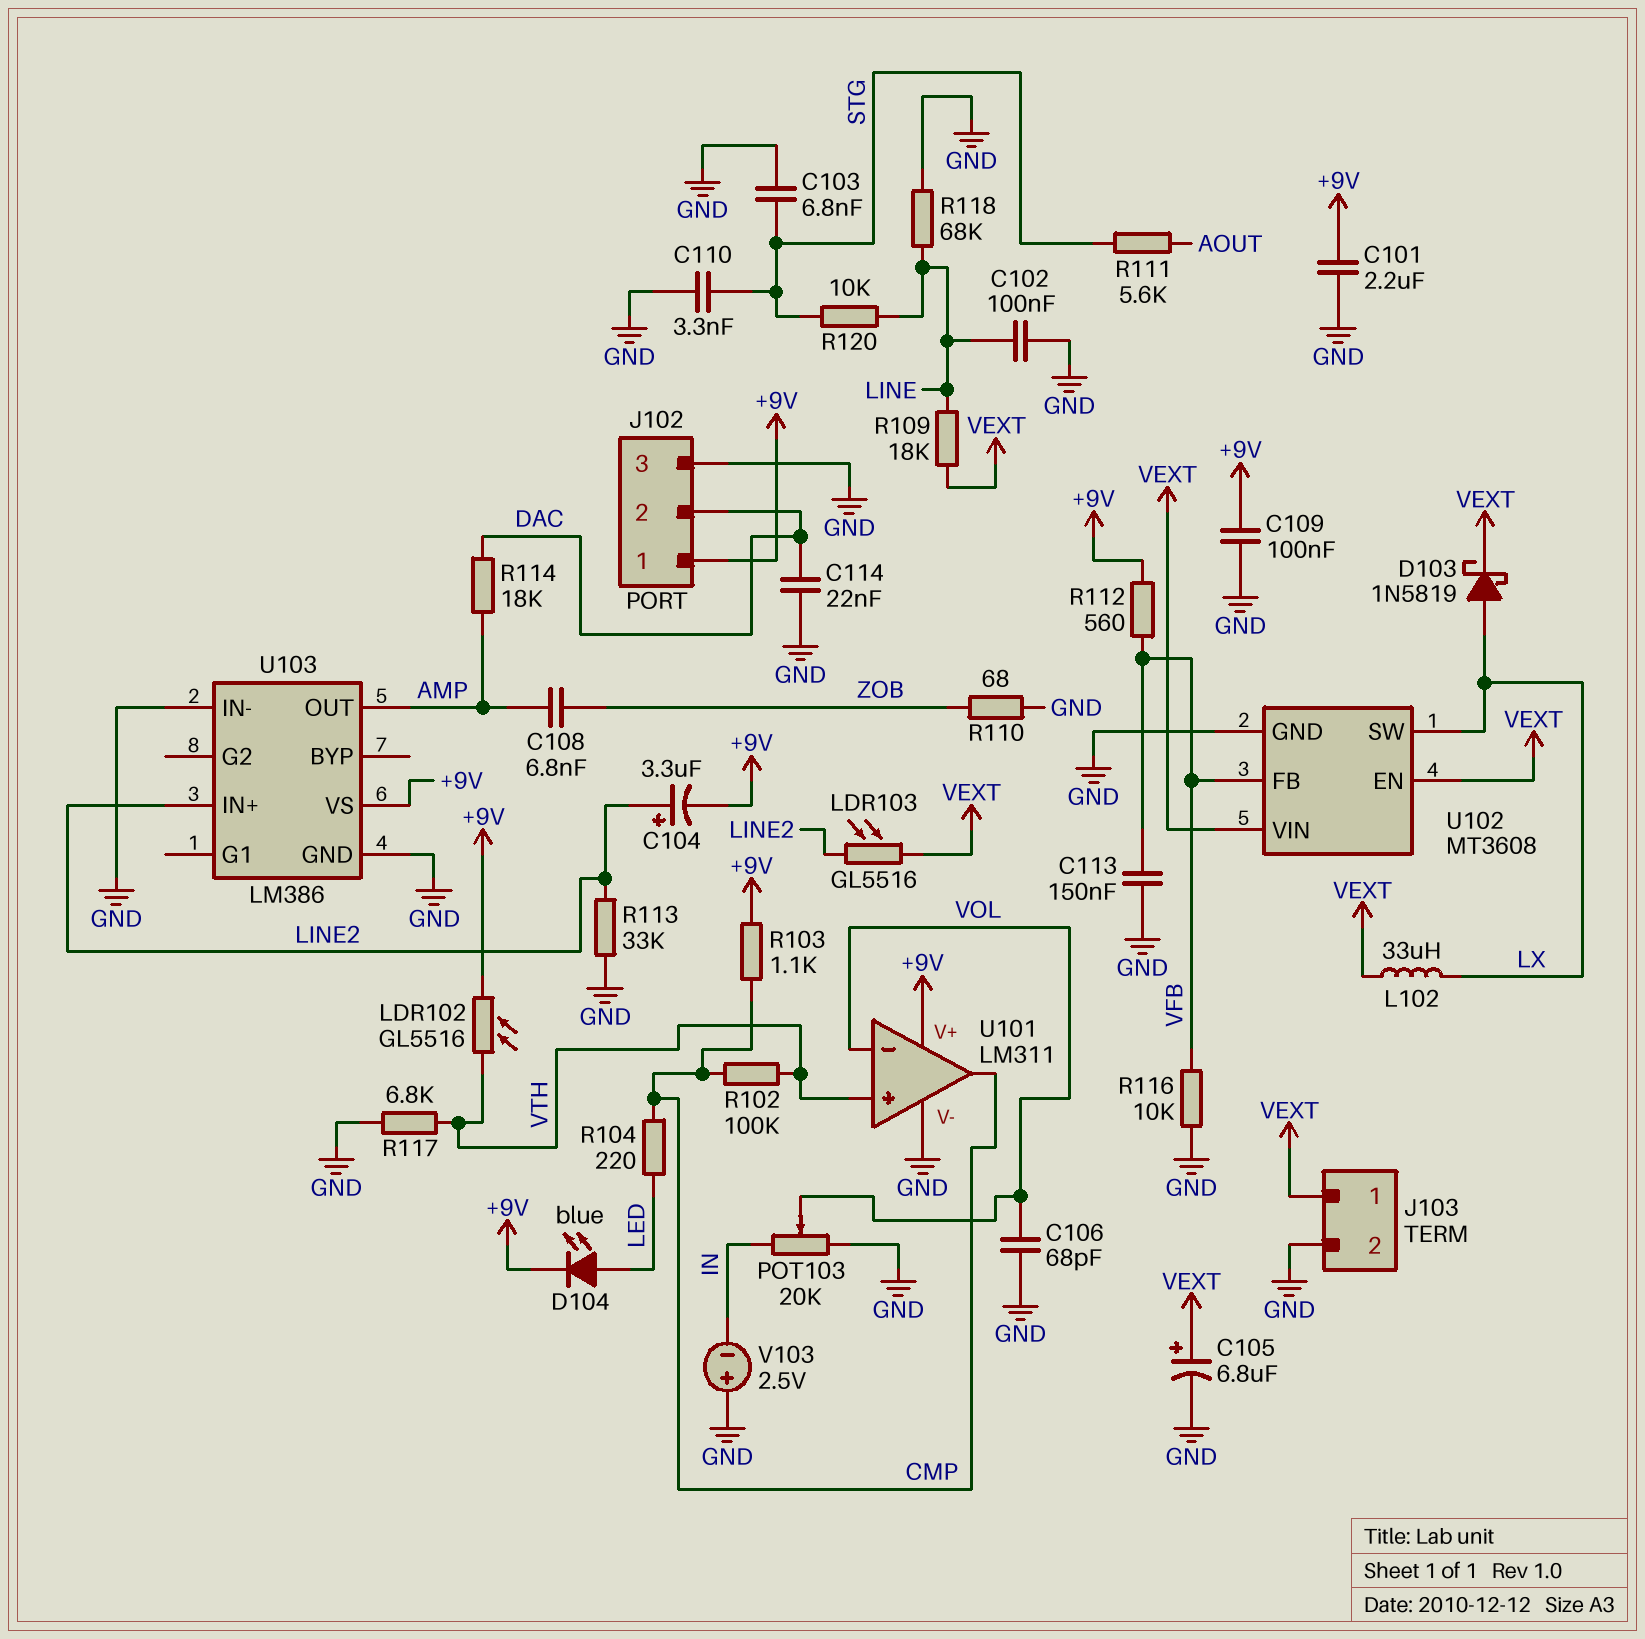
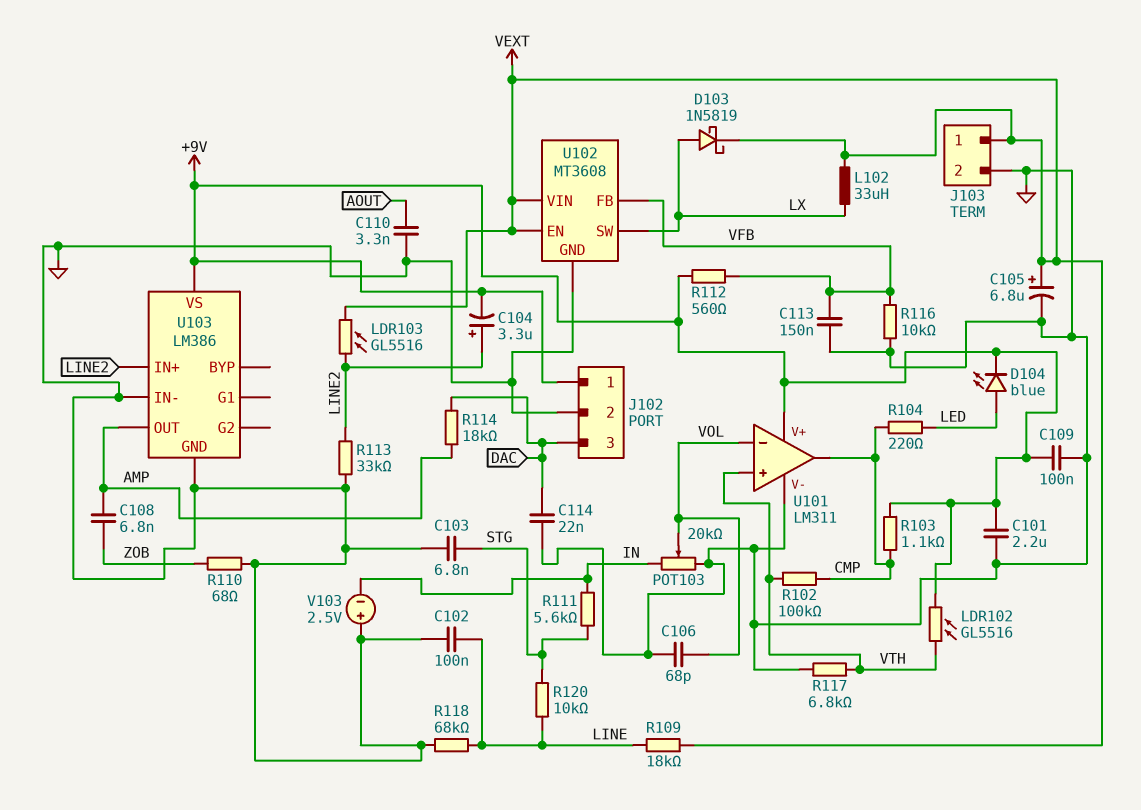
C110: 3.3nF (GND, STG) -> 3.3nF (AOUT, GND)
J102 pin 2: DAC -> GND
J102 pin 3: GND -> DAC
R111: 5.6k (AOUT, STG) -> 5.6k (IN, STG)

